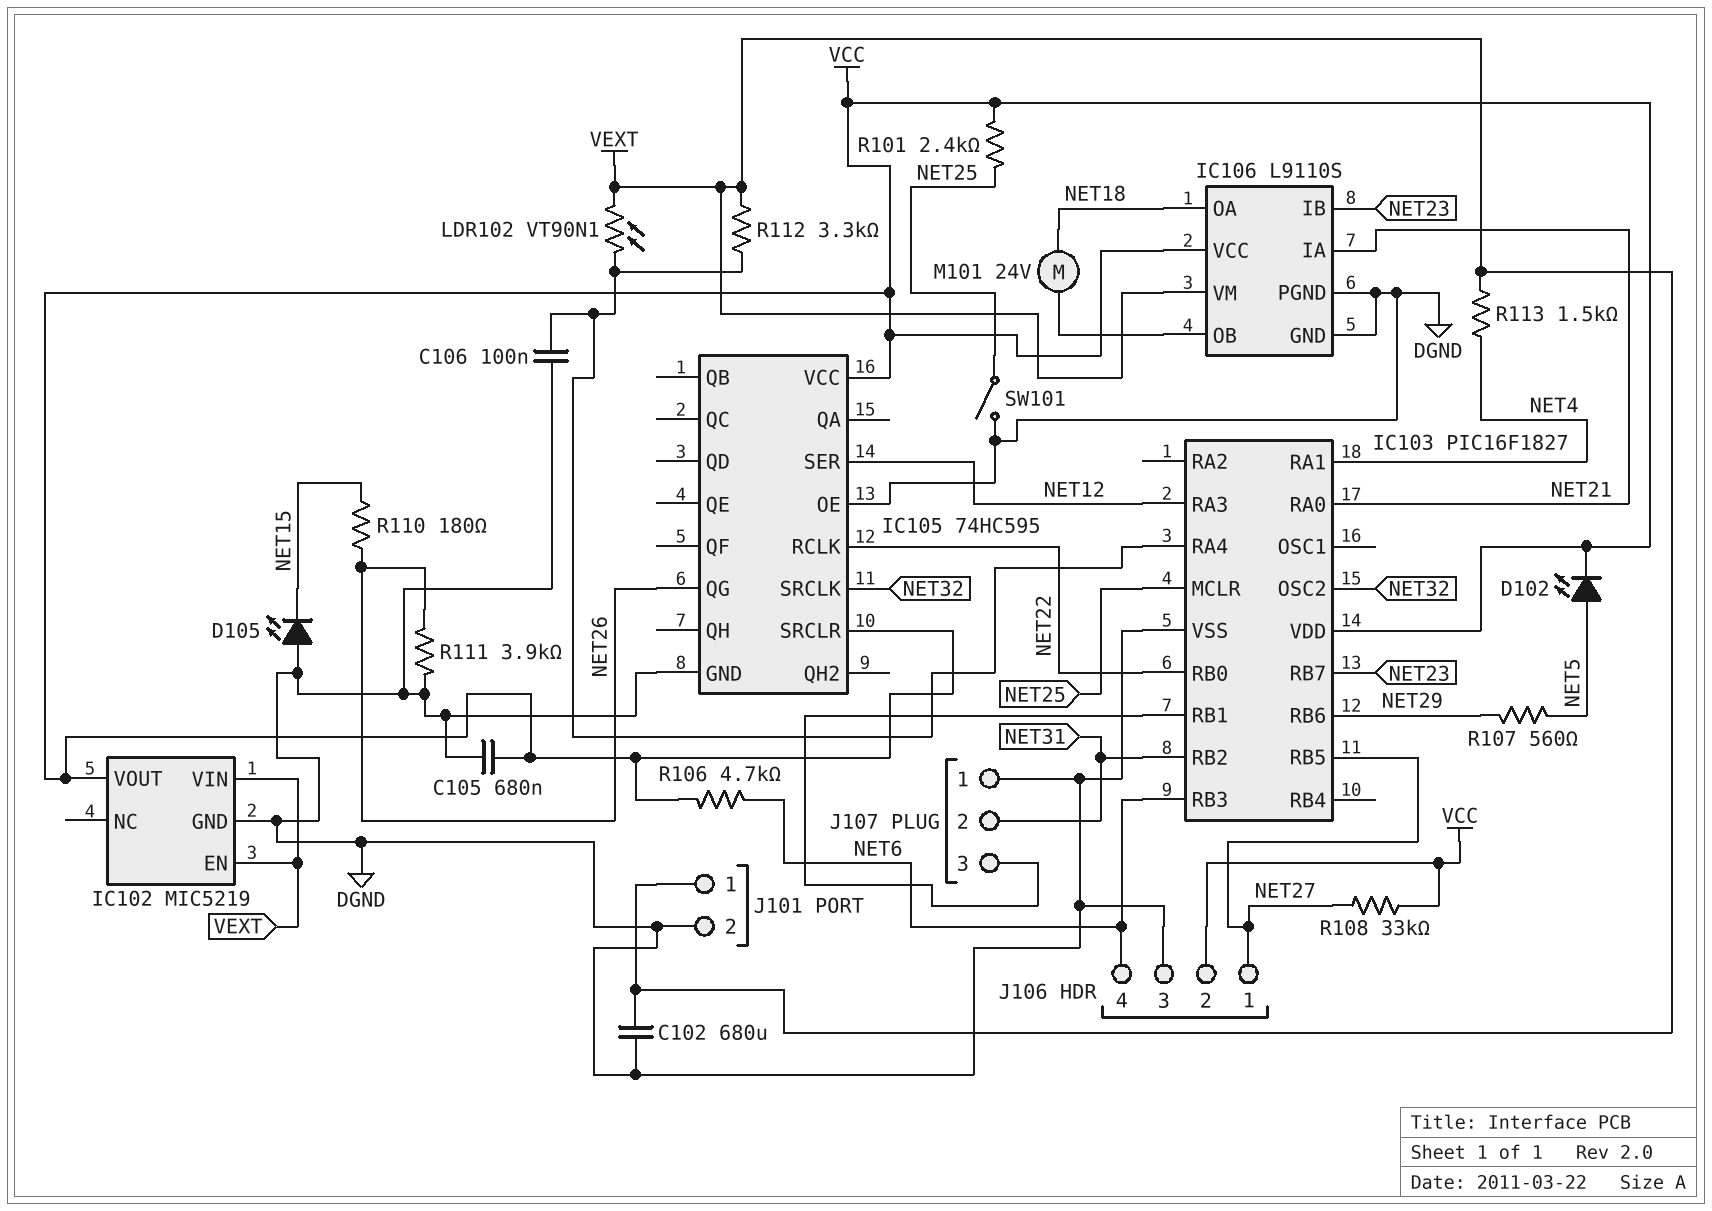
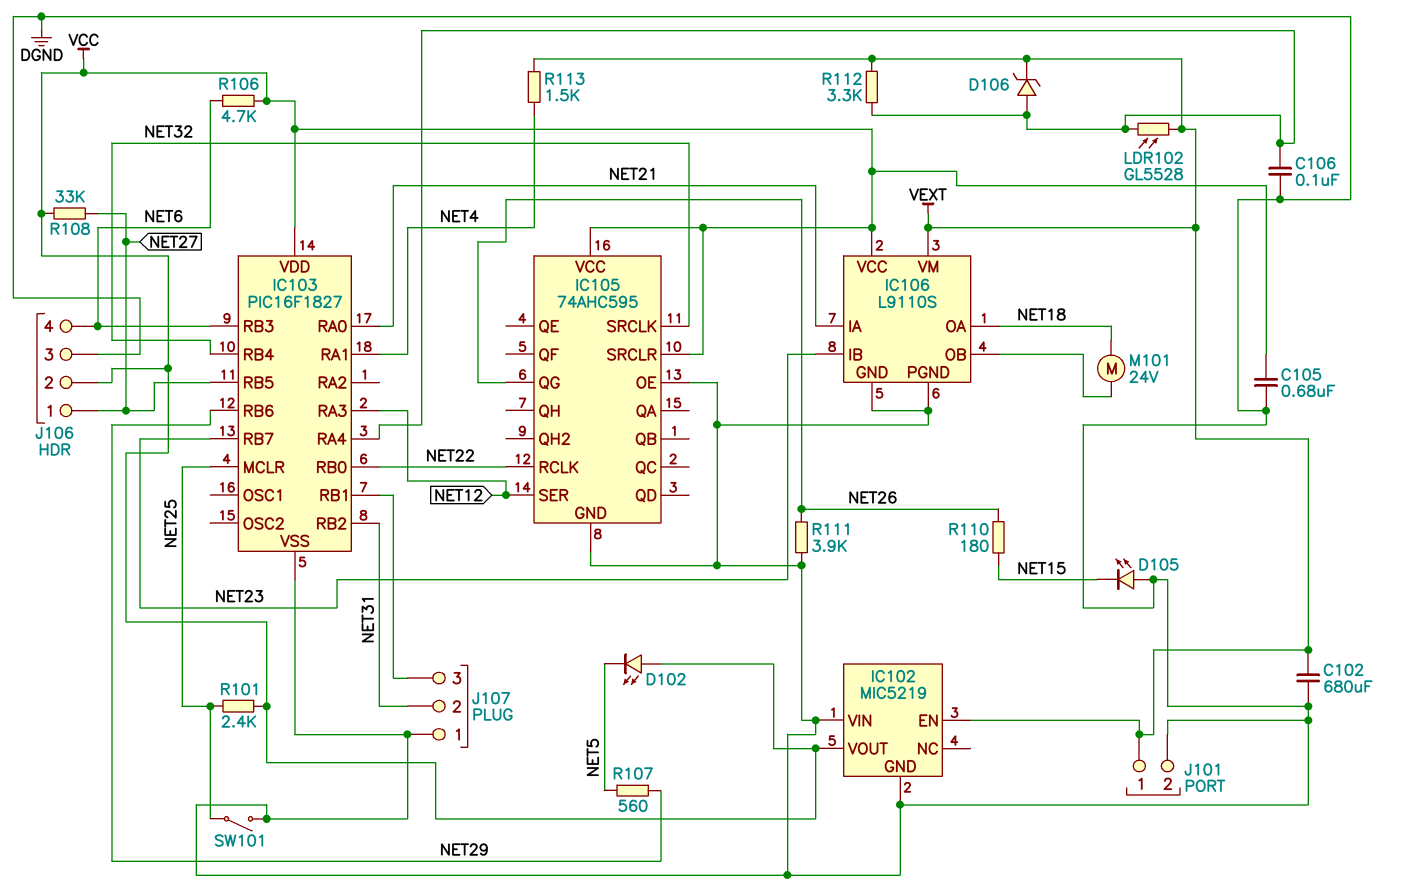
D102: LED (A NET5, K VCC) -> LED (A VCC, K NET5)
D106: none -> zener (A IC103/RA4, K VEXT)
IC102 pin VIN: VEXT -> DGND
IC103 pin OSC2: NET32 -> none
IC103 pin RB4: none -> NET32
IC105: 74HC595 -> 74AHC595
LDR102: VT90N1 (IC103/RA4, VEXT) -> GL5528 (IC103/RA4, VEXT)

